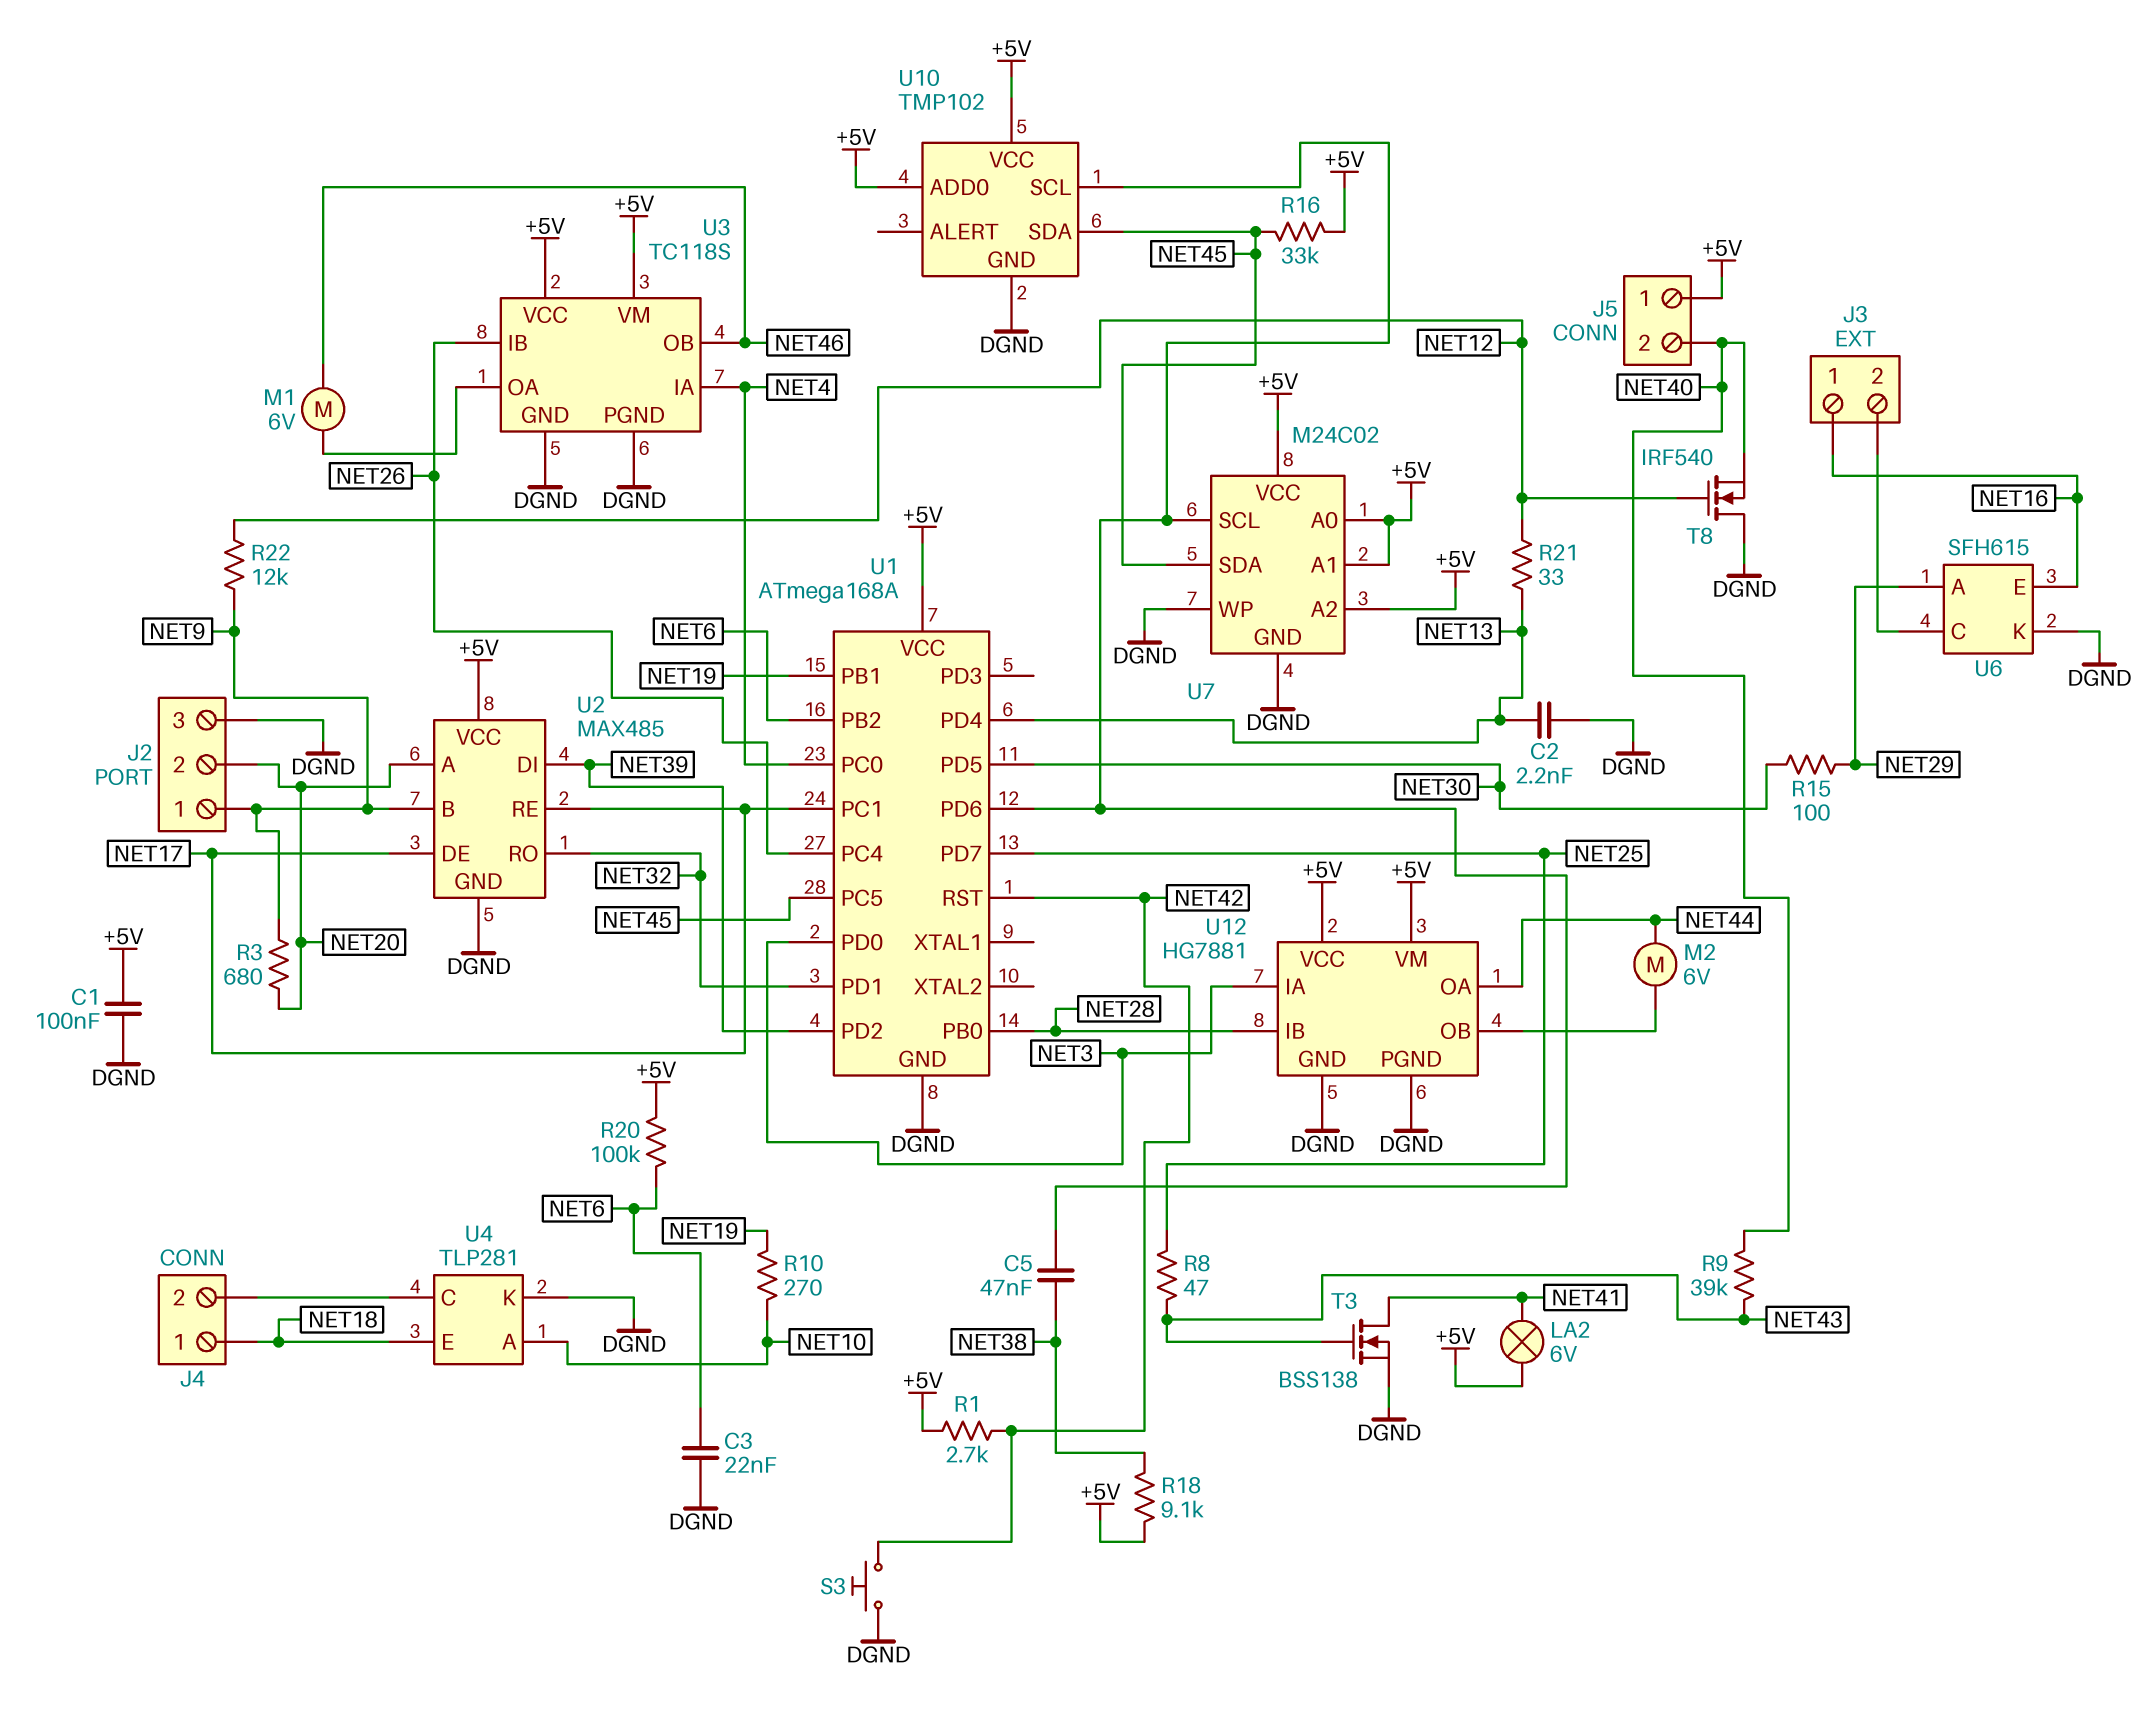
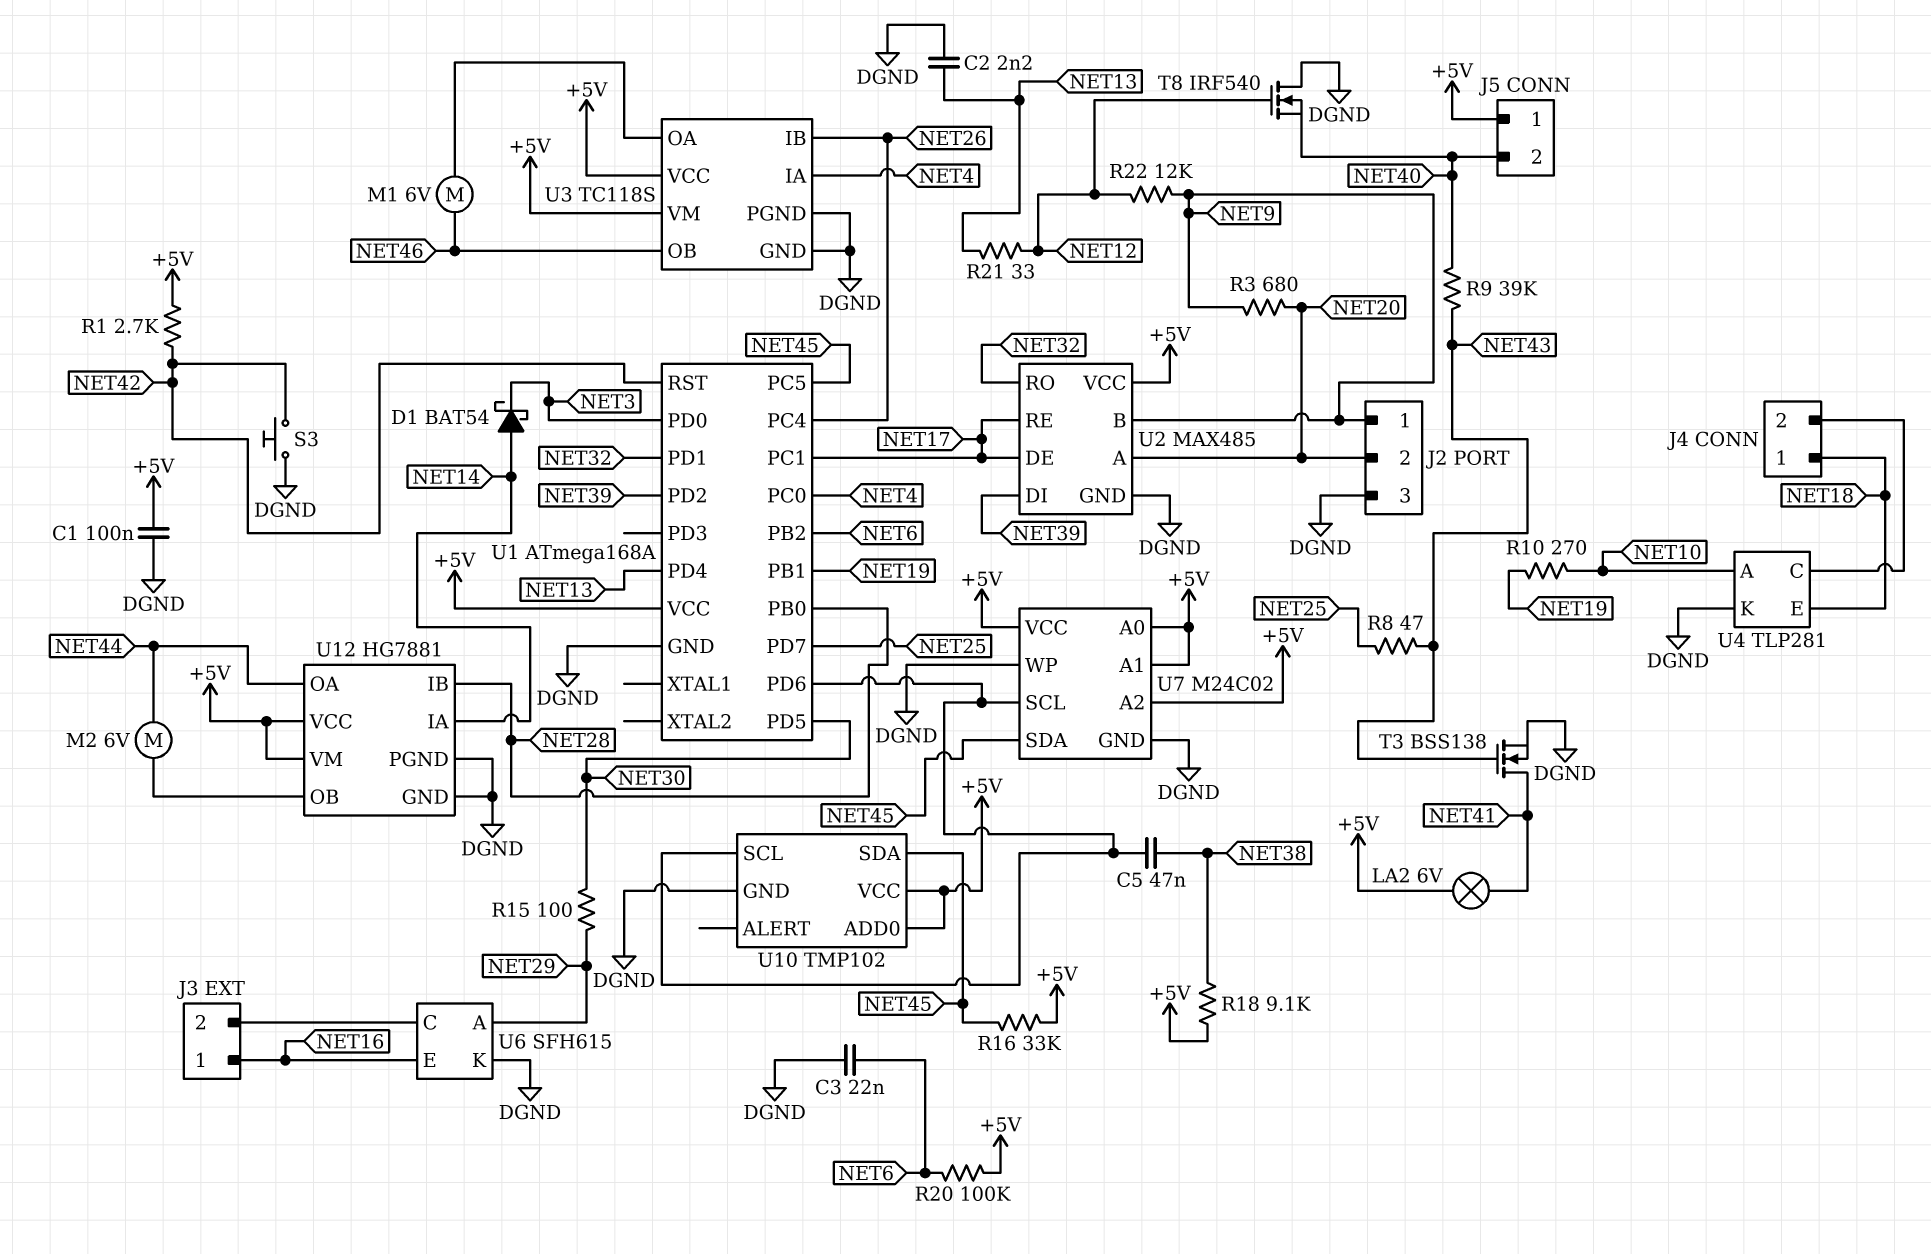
D1: none -> schottky BAT54 (A NET14, K NET3)
U12 pin IA: NET3 -> NET14

